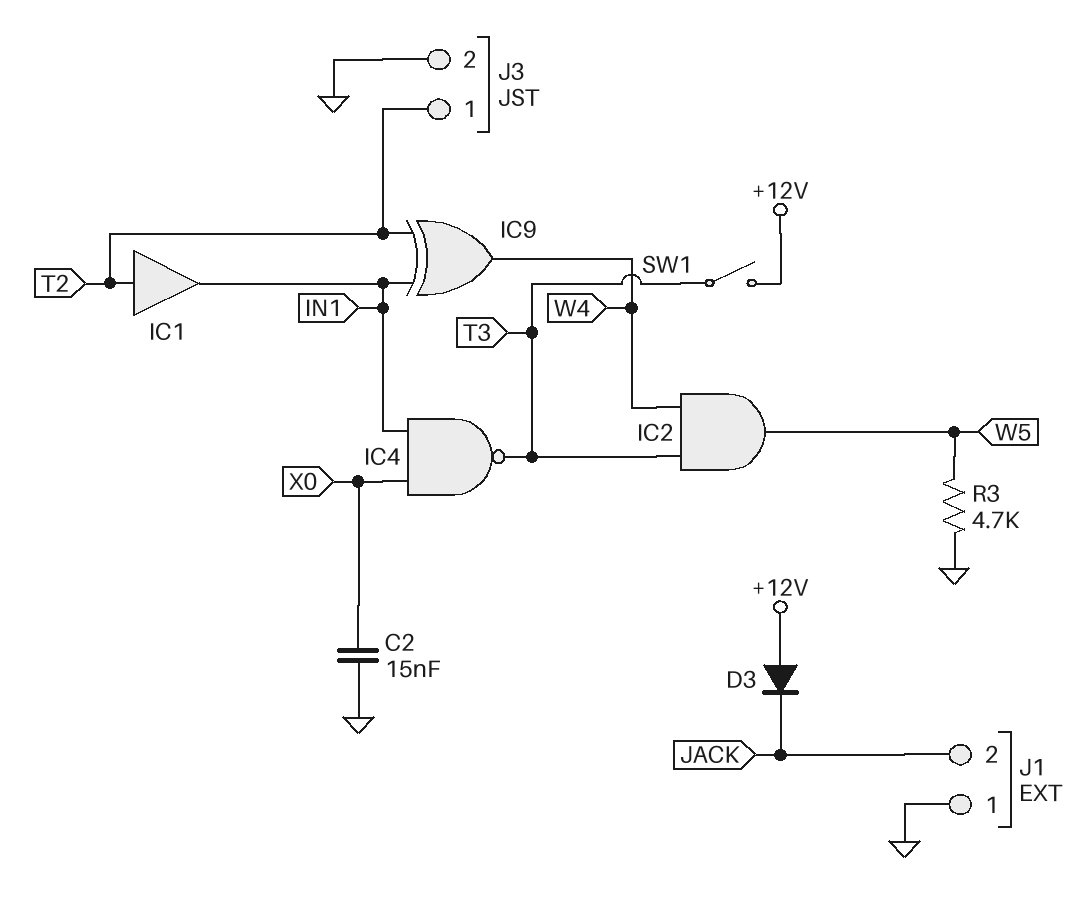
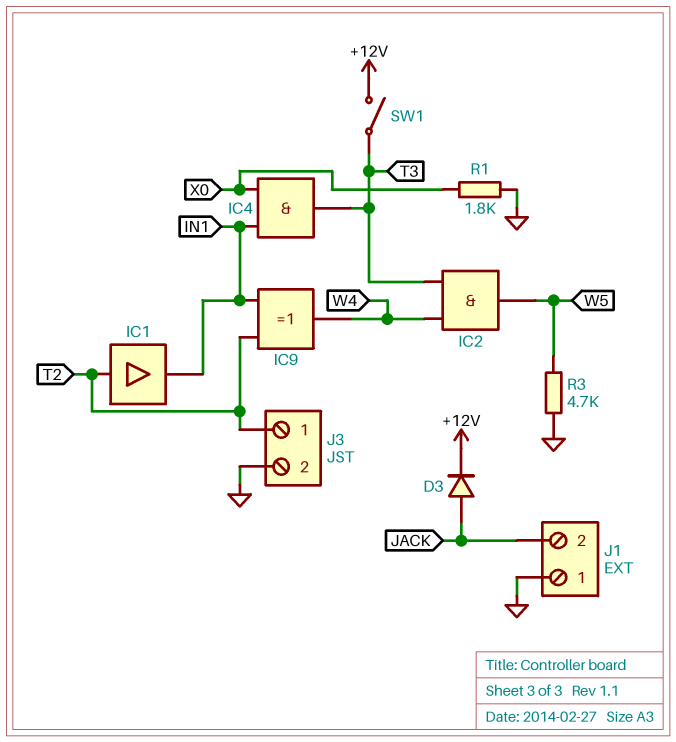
C2: 15nF (GND, X0) -> none
D3: diode (A +12V, K JACK) -> diode (A JACK, K +12V)
IC4: NAND (in IN1, in X0, out T3) -> AND (in IN1, in X0, out T3)
R1: none -> 1.8k (GND, X0)

